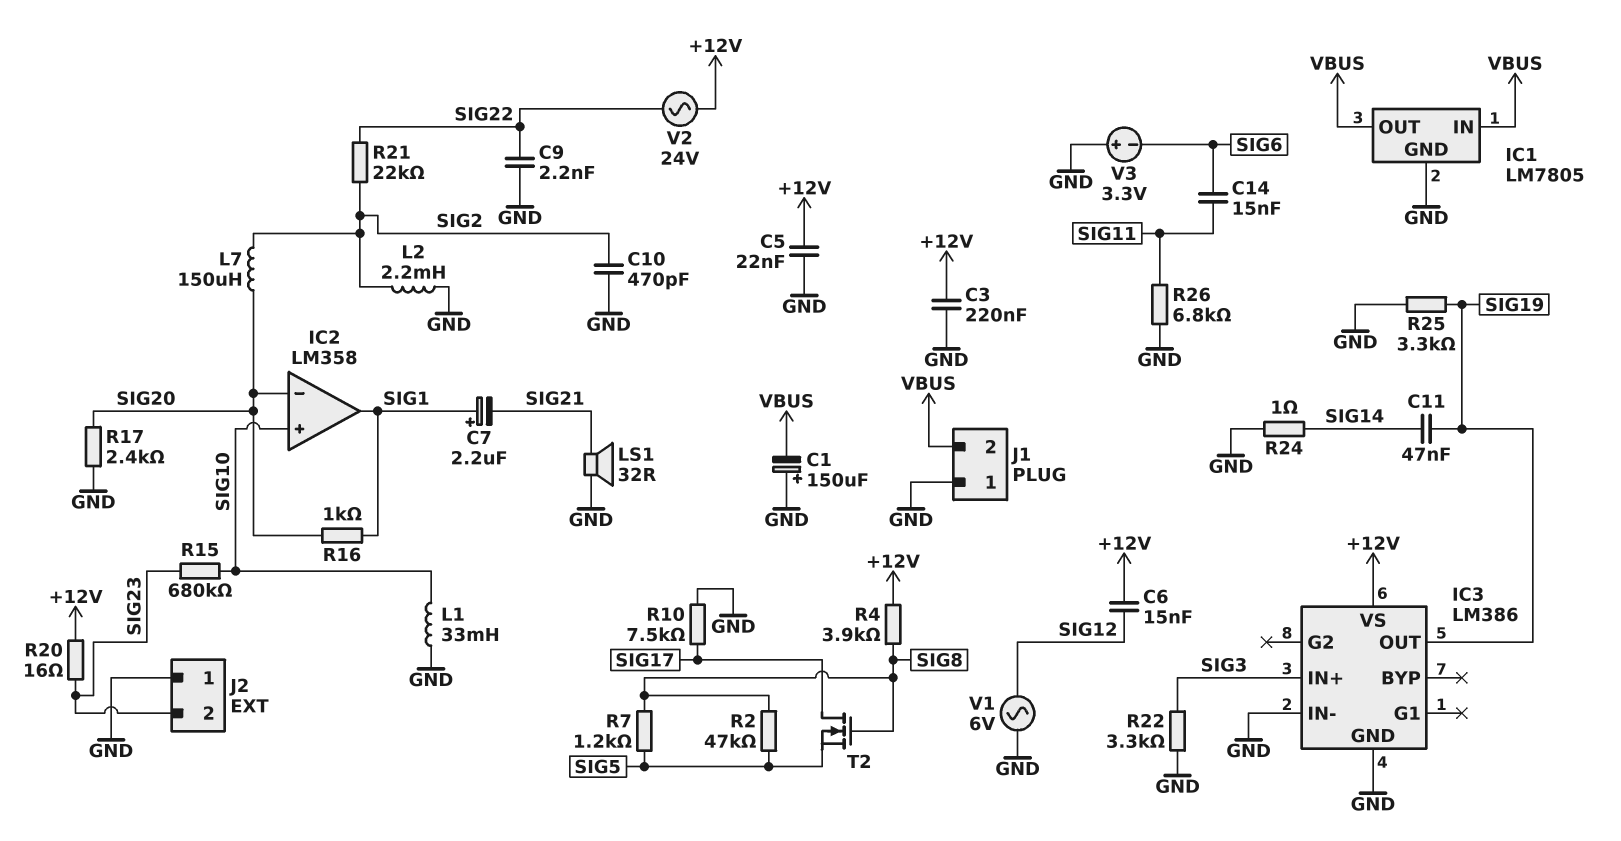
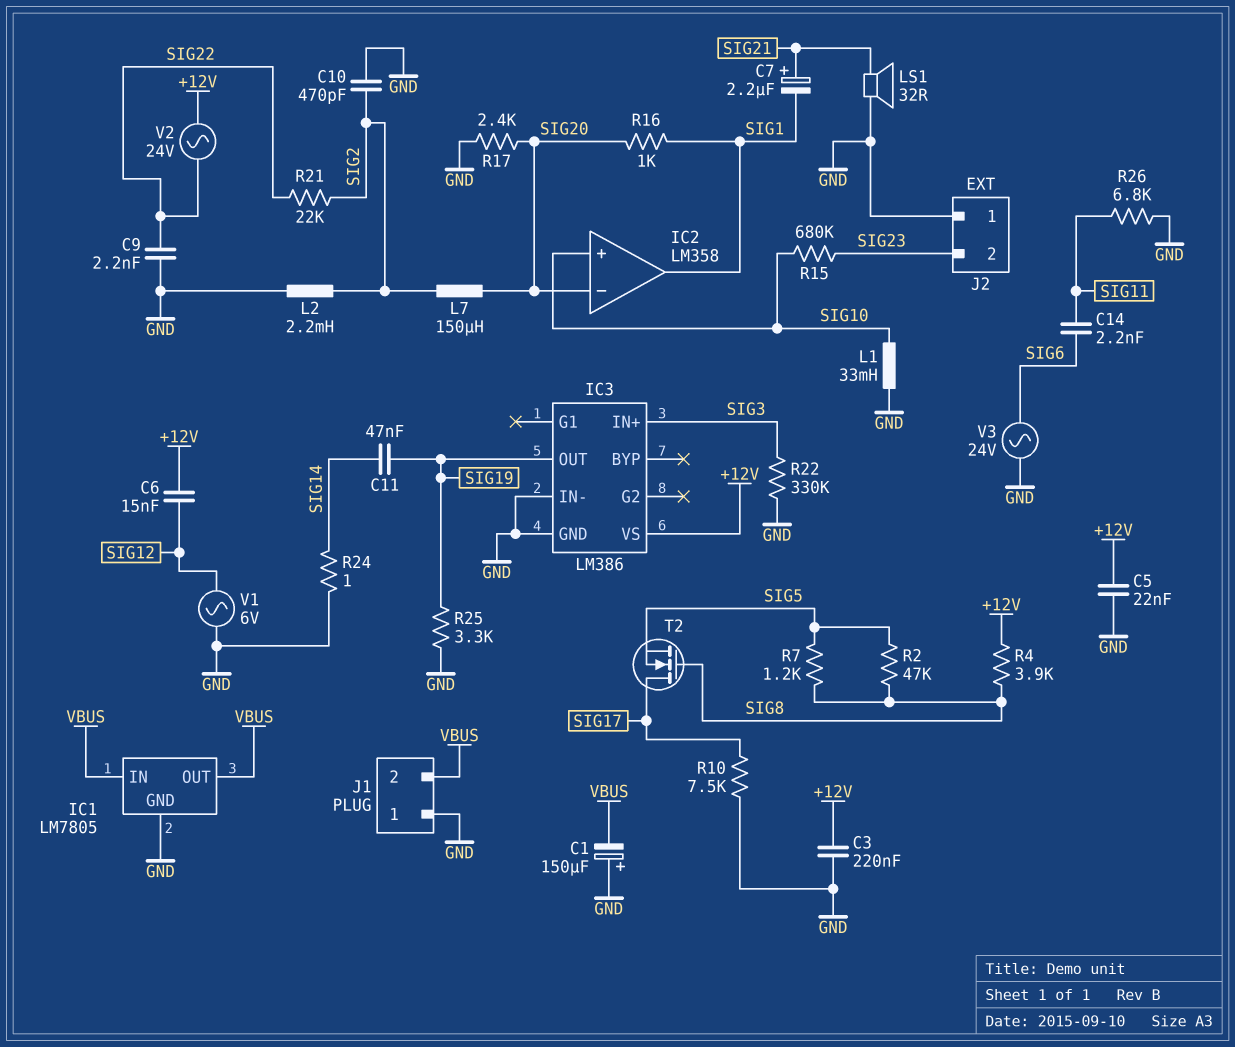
C7: 2.2uF (plus SIG1, minus SIG21) -> 2.2uF (plus SIG21, minus SIG1)
C14: 15nF (SIG6, SIG11) -> 2.2nF (SIG6, SIG11)
R20: 16 (+12V, SIG23) -> none
R22: 3.3k (GND, SIG3) -> 330k (GND, SIG3)
V3: 3.3V (plus GND, minus SIG6) -> AC 24V (GND, SIG6)

